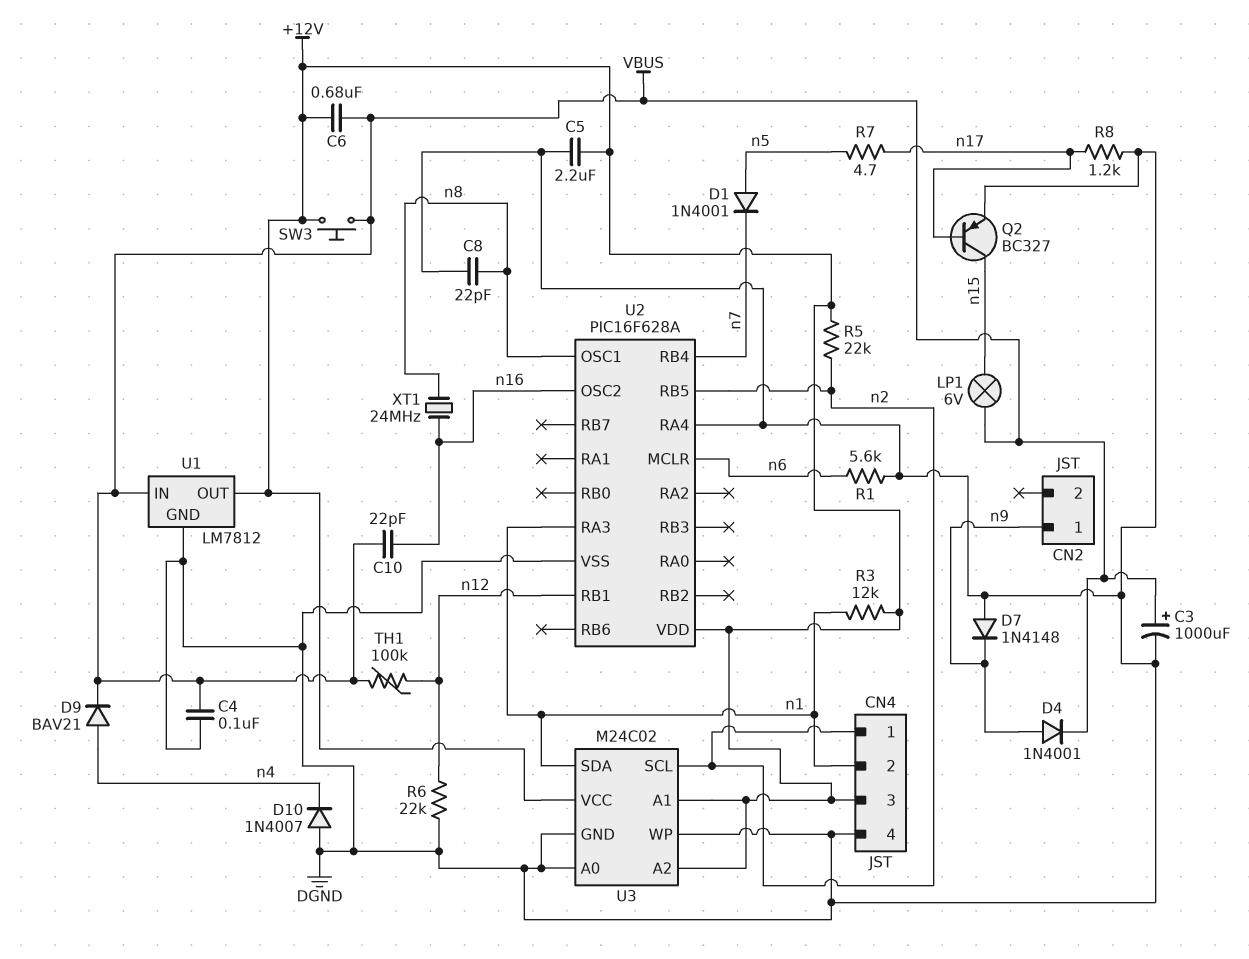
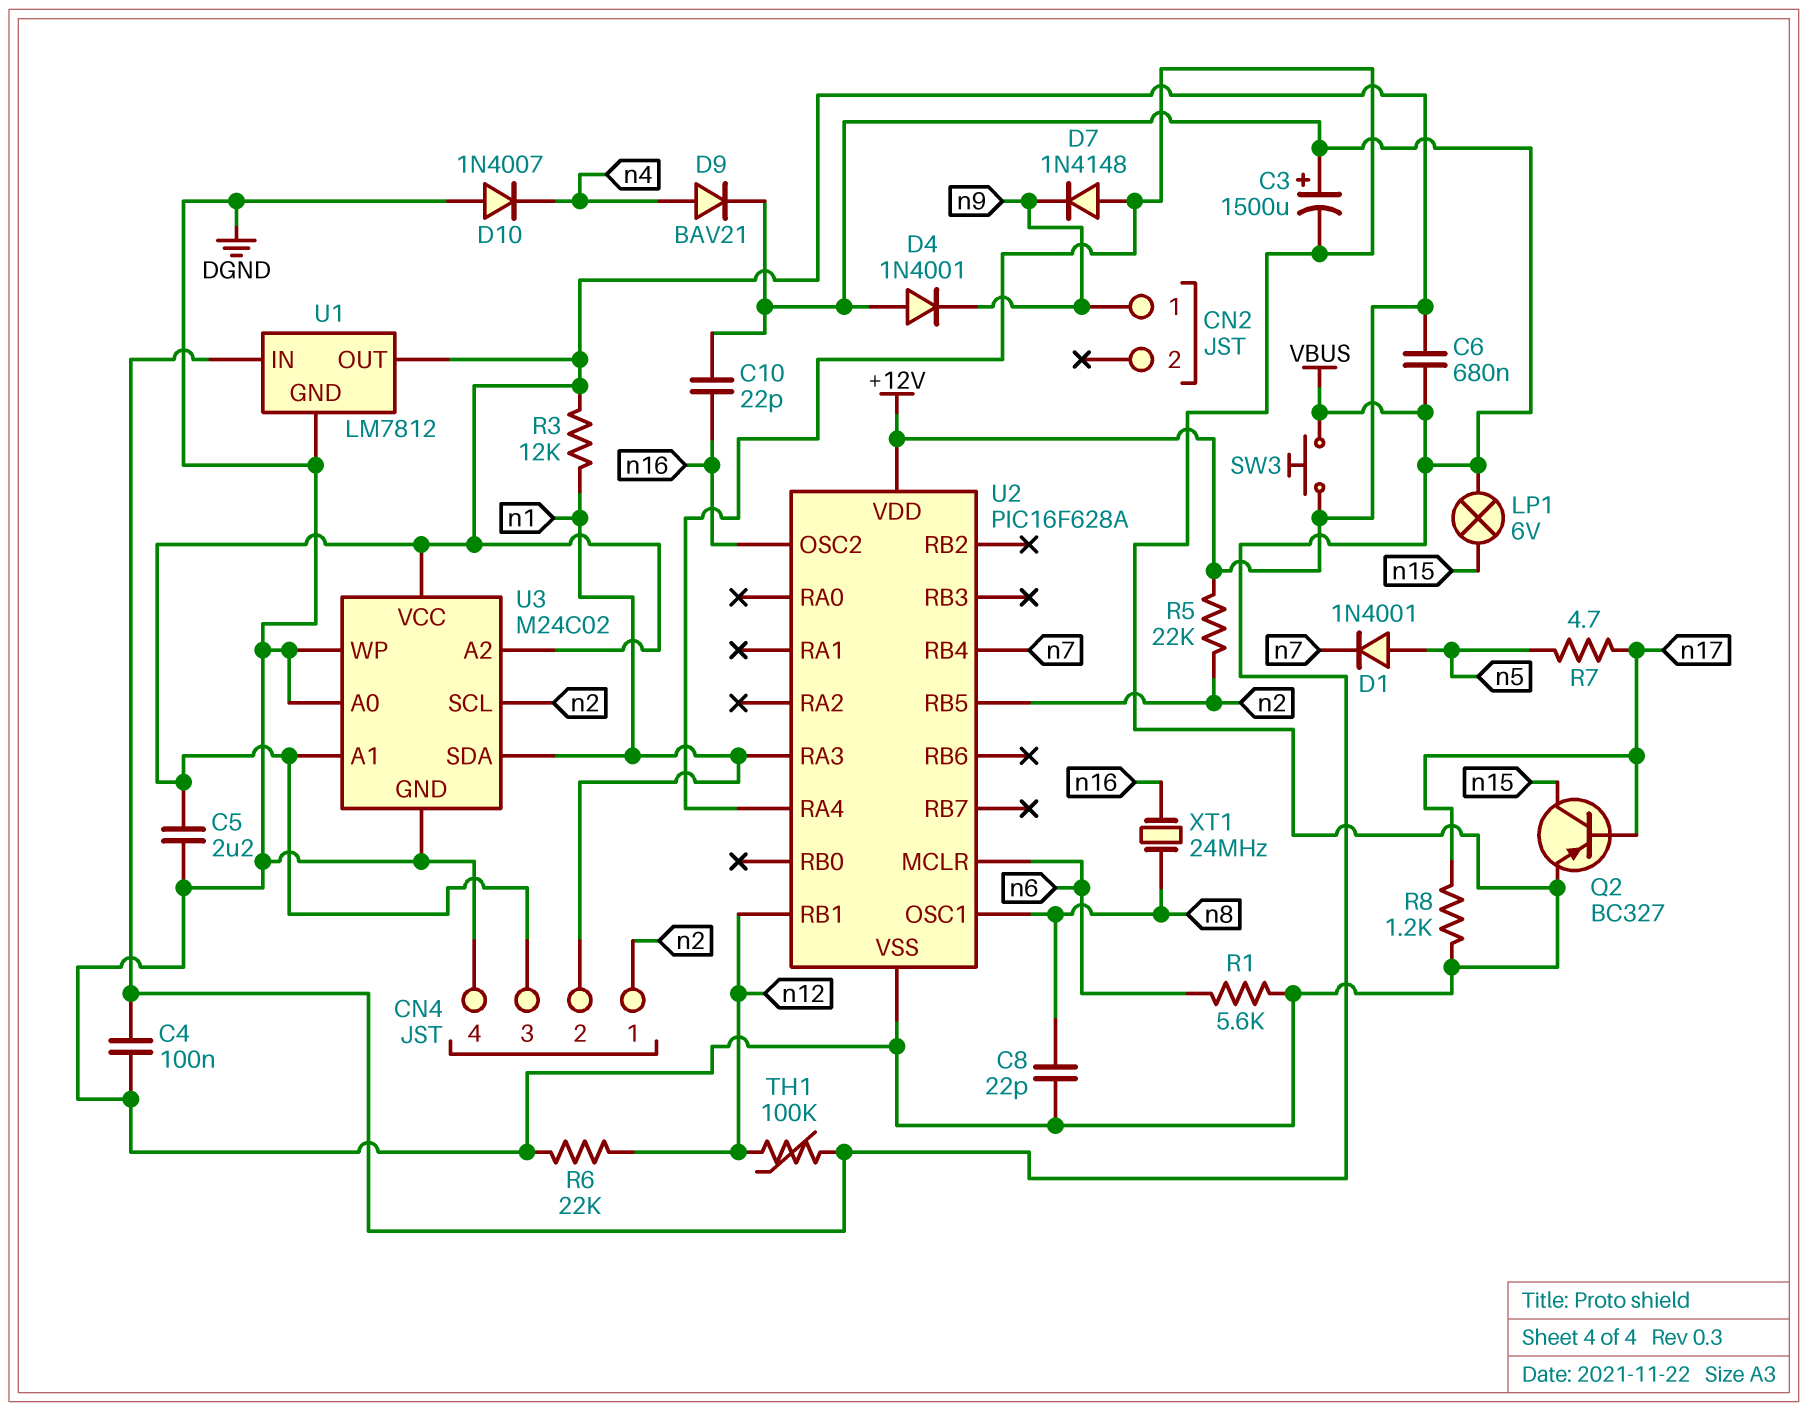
C3: 1000uF (plus VBUS, minus DGND) -> 1500uF (plus VBUS, minus DGND)
D4: diode 1N4001 (A n9, K VBUS) -> diode 1N4001 (A VBUS, K n9)

